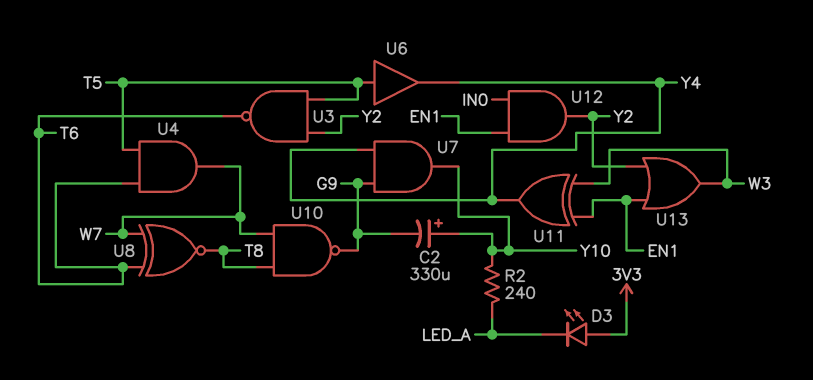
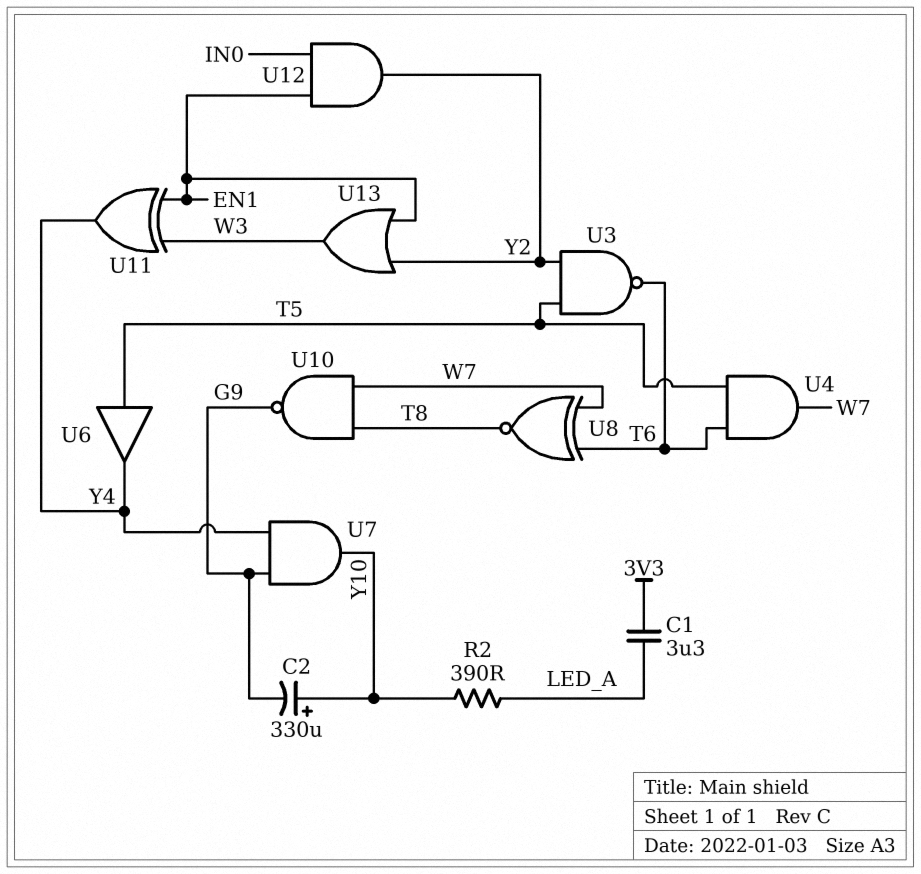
C1: none -> 3.3uF (3V3, LED_A)
D3: LED (A 3V3, K LED_A) -> none
R2: 240 (LED_A, Y10) -> 390 (LED_A, Y10)

